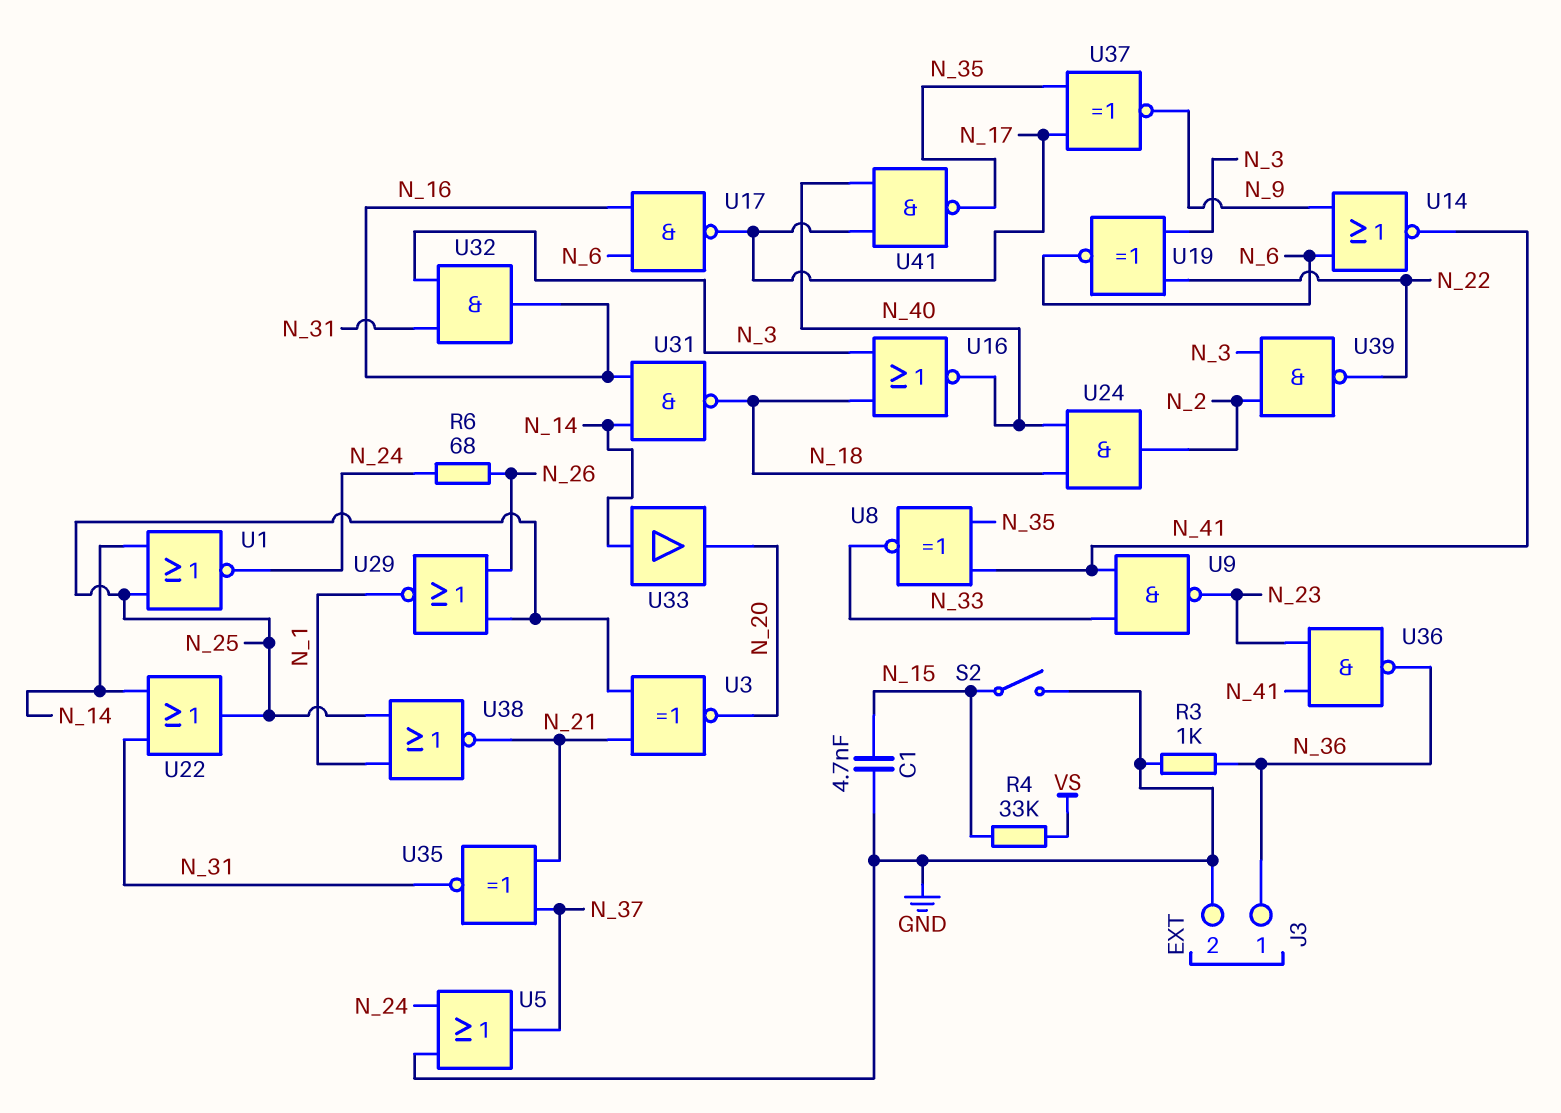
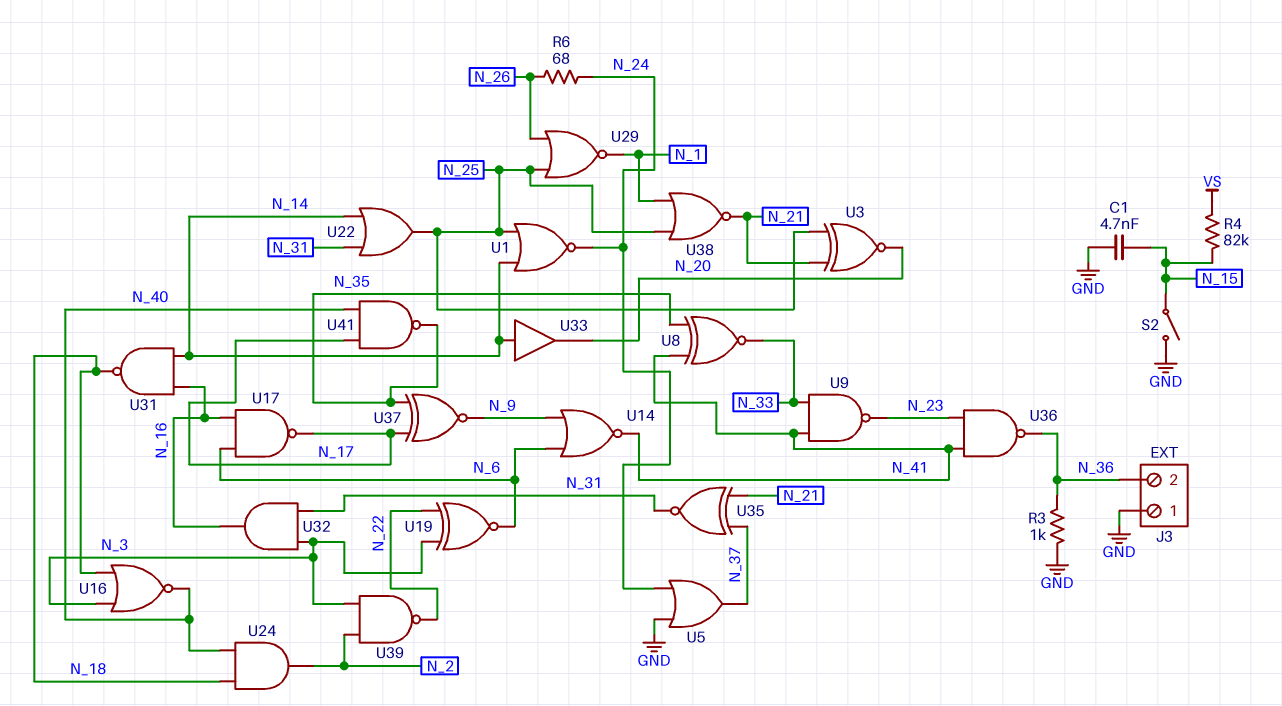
J3 pin 1: N_36 -> GND
J3 pin 2: GND -> N_36
R4: 33k (N_15, VS) -> 82k (N_15, VS)

